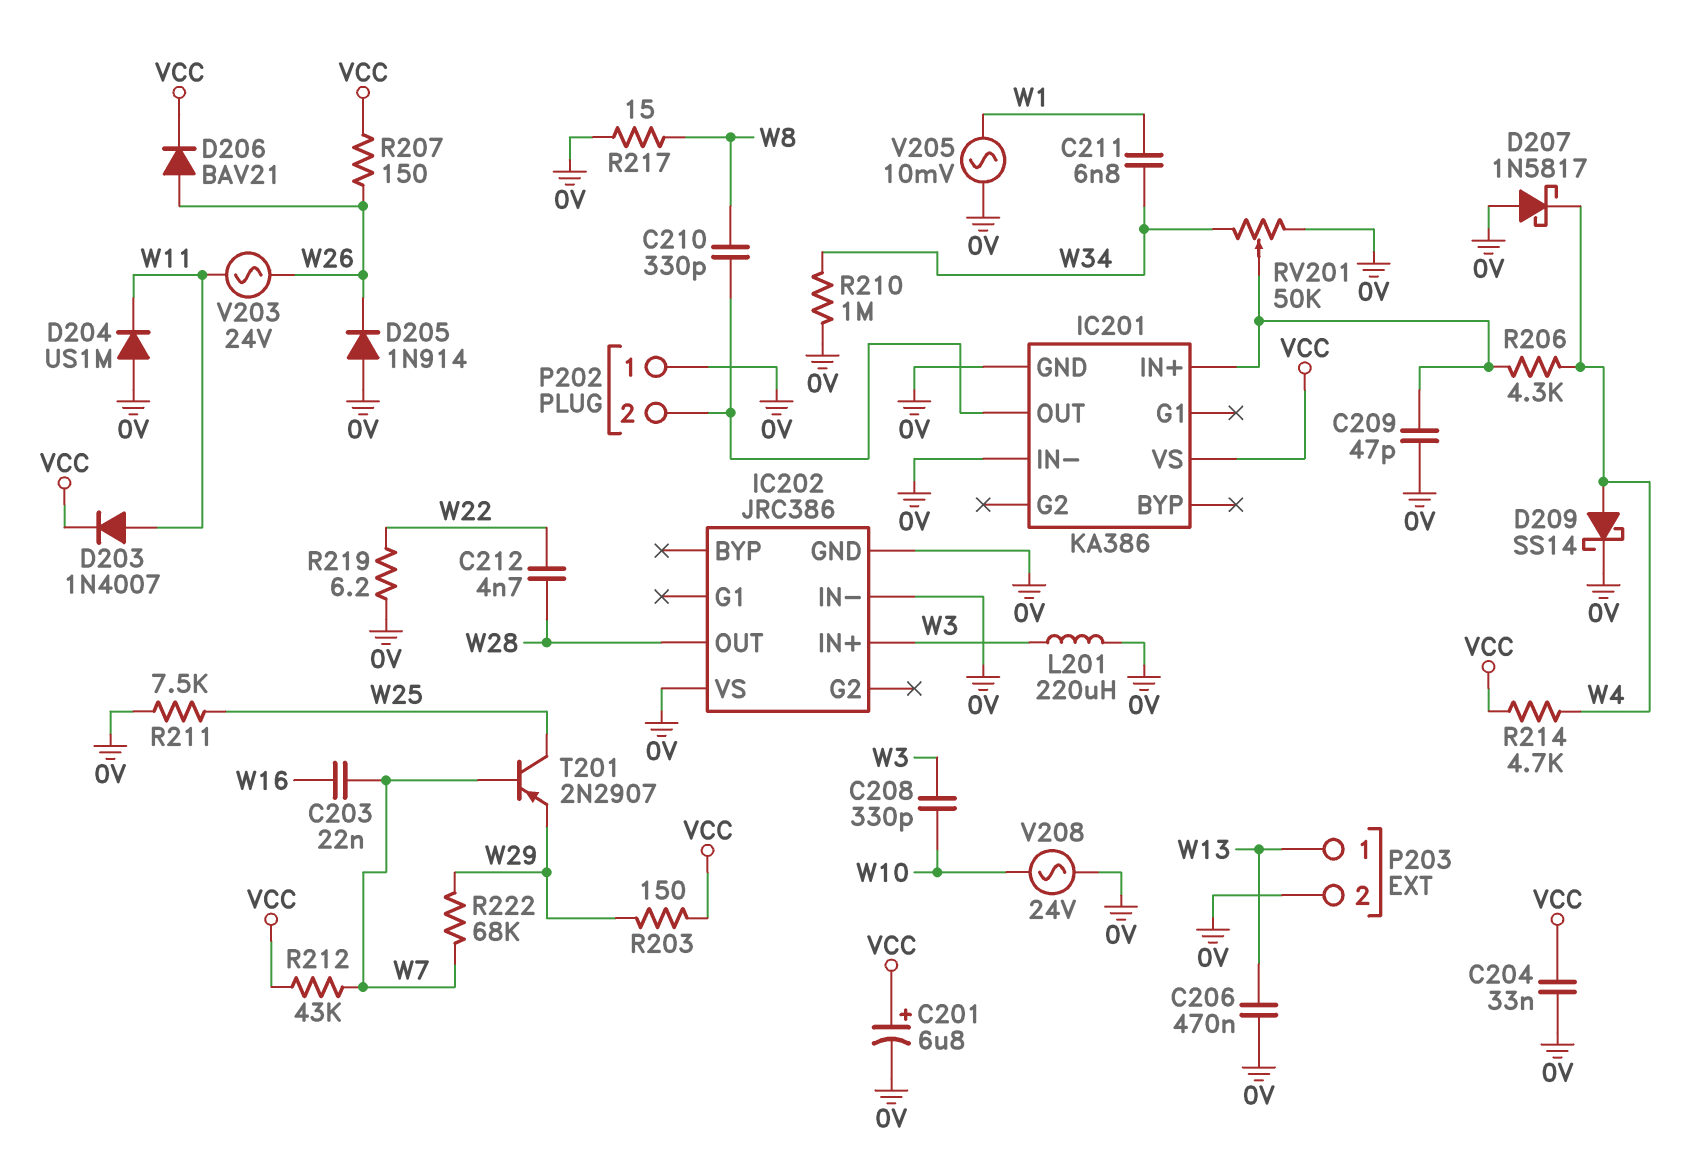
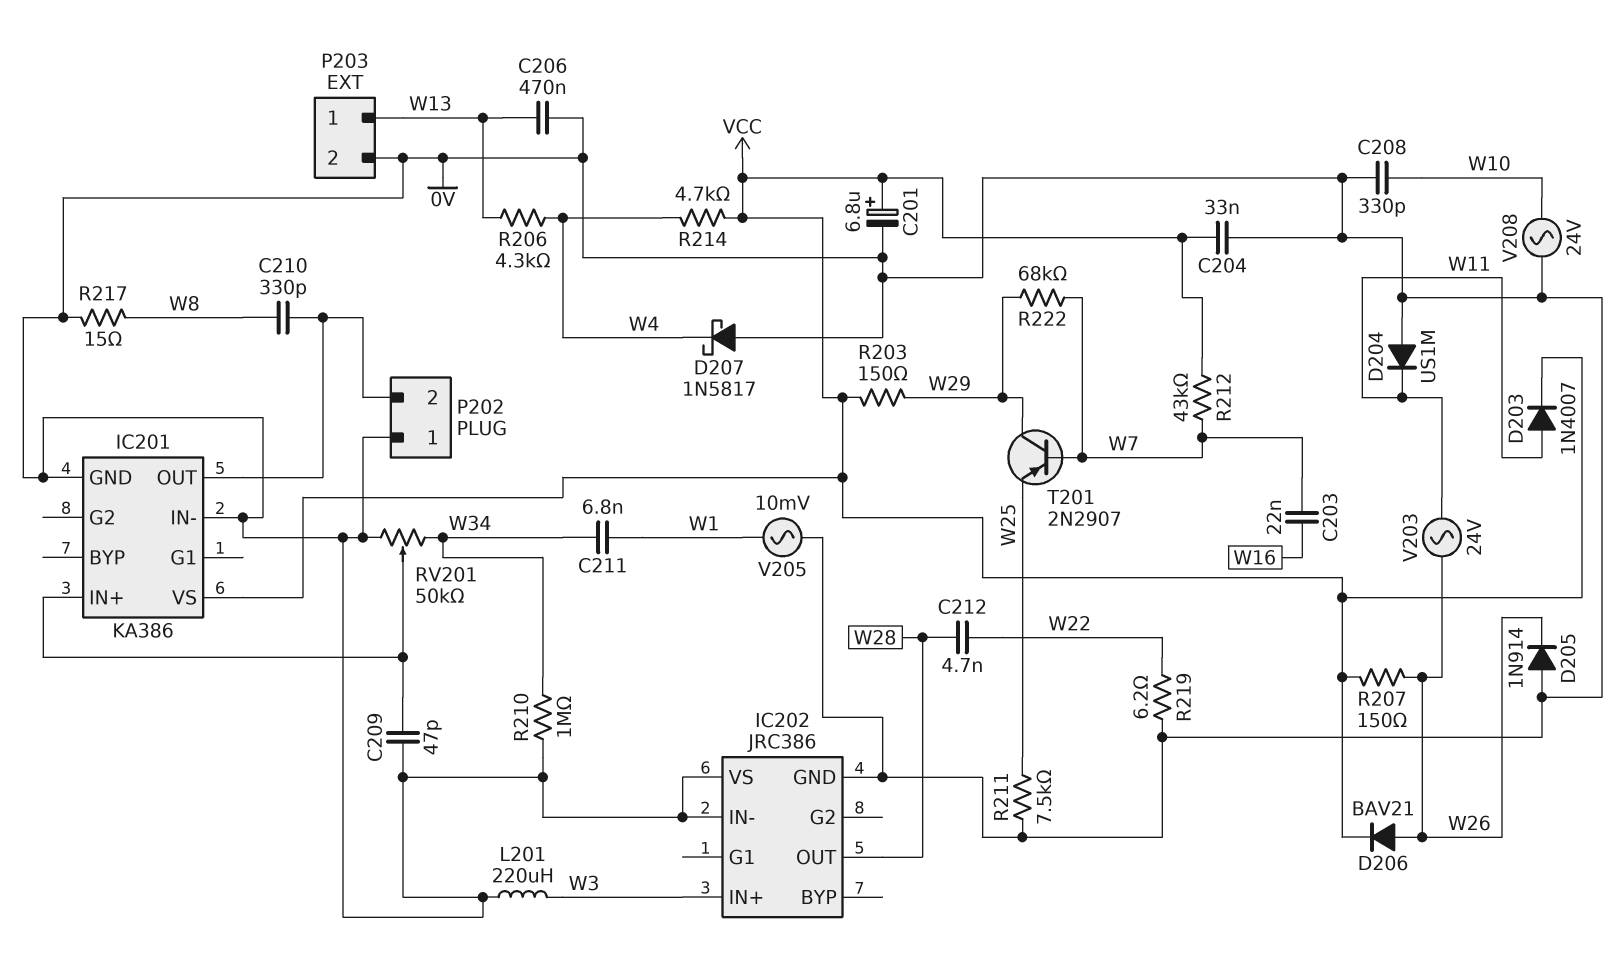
C208: 330pF (W3, W10) -> 330pF (0V, W10)
D209: schottky SS14 (A W4, K 0V) -> none
R206: 4.3k (IC201/IN+, W4) -> 4.3k (W4, W13)
T201: PNP 2N2907 (B W7, C W25, E W29) -> PNP 2N2907 (B W7, C W29, E W25)

